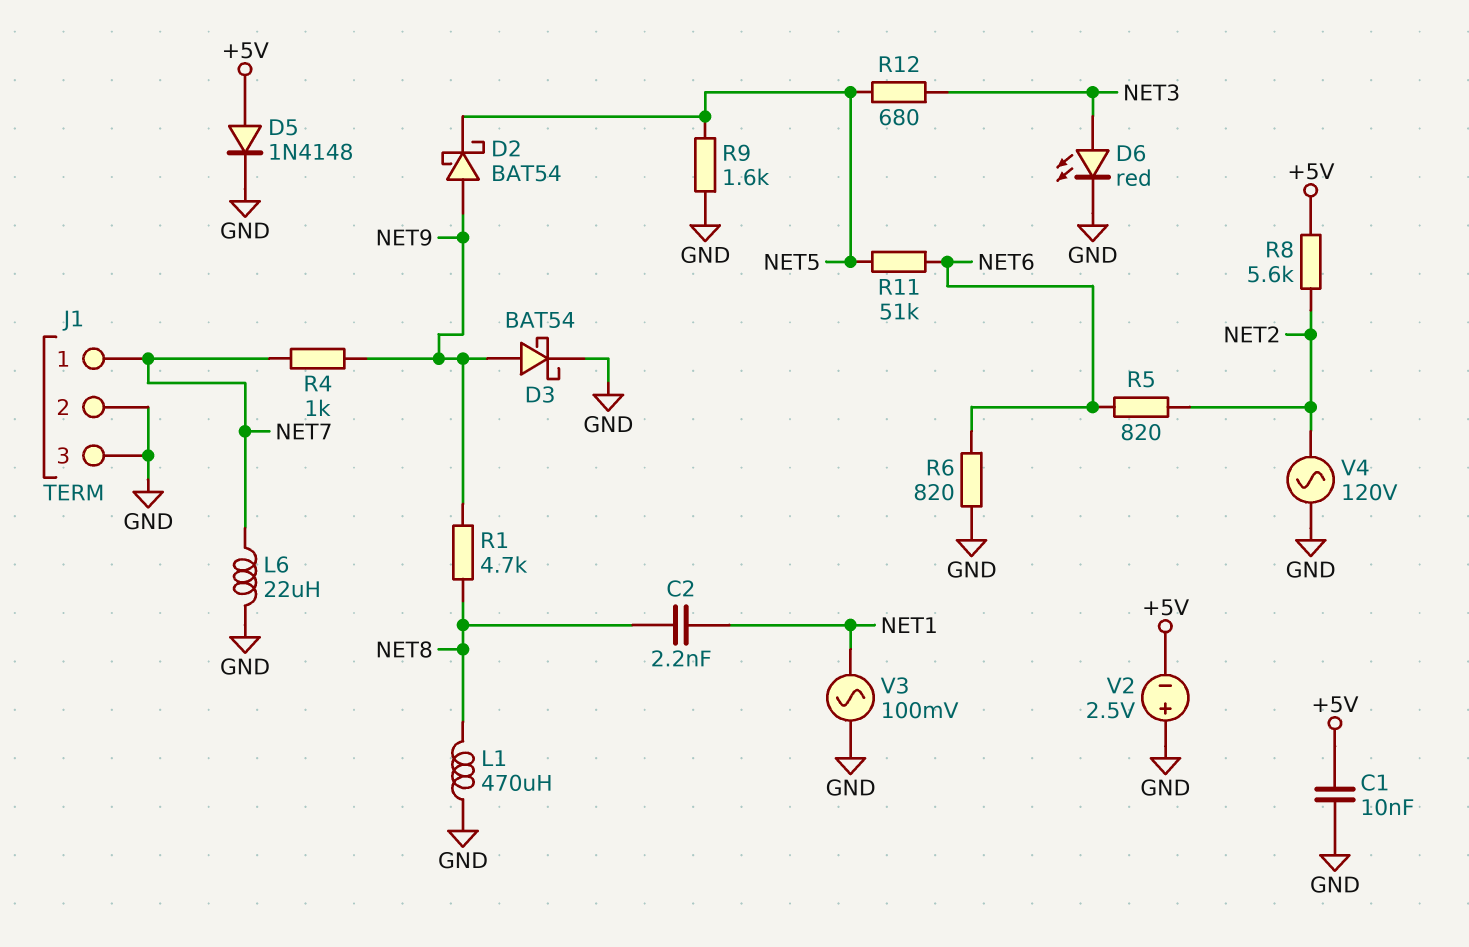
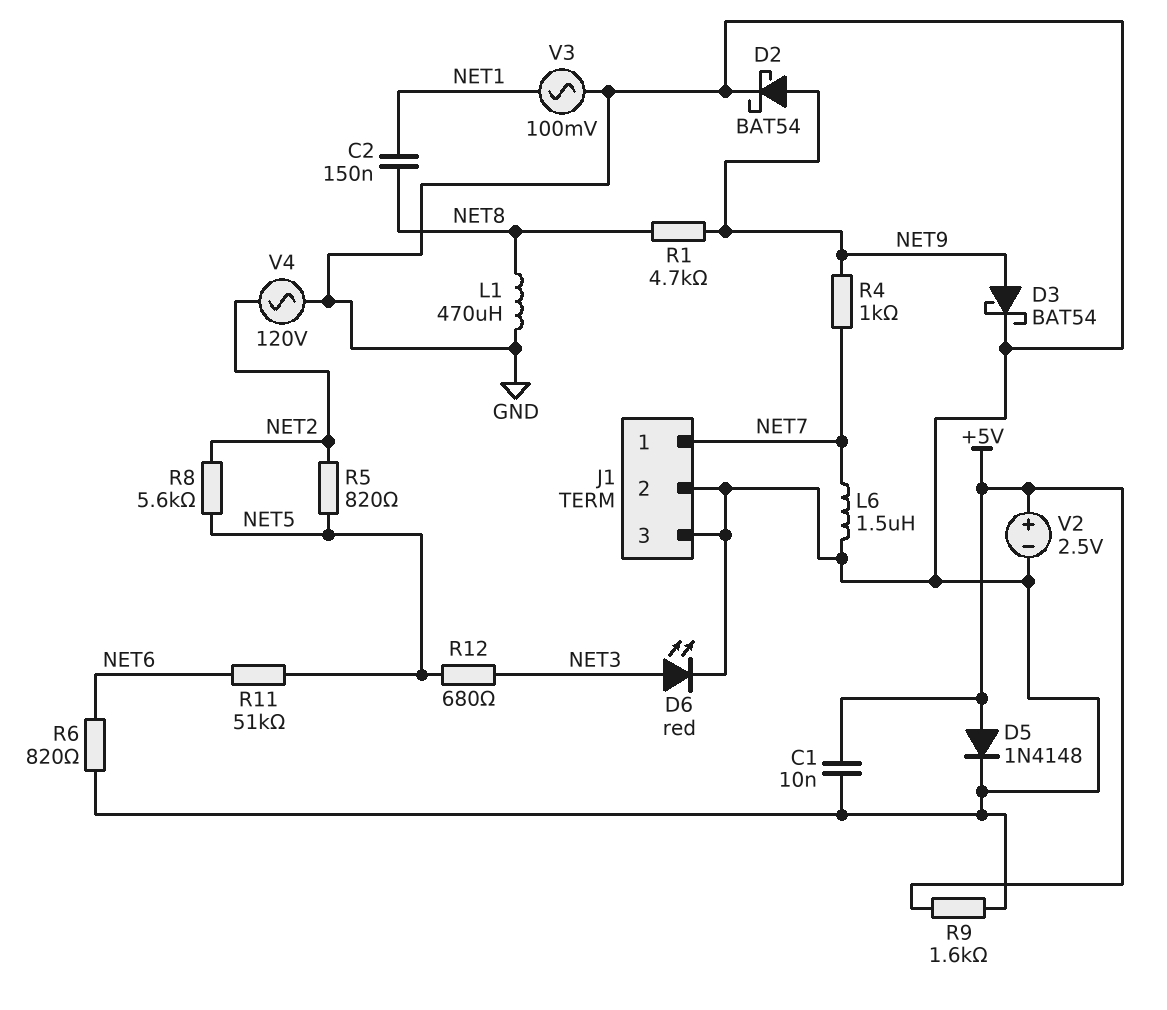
C2: 2.2nF (NET1, NET8) -> 150nF (NET1, NET8)
D2: schottky BAT54 (A NET9, K NET5) -> schottky BAT54 (A NET9, K GND)
L6: 22uH (GND, NET7) -> 1.5uH (GND, NET7)
R5: 820 (NET2, NET6) -> 820 (NET2, NET5)
R8: 5.6k (+5V, NET2) -> 5.6k (NET2, NET5)
R9: 1.6k (GND, NET5) -> 1.6k (+5V, GND)
V2: 2.5V (plus GND, minus +5V) -> 2.5V (plus +5V, minus GND)

